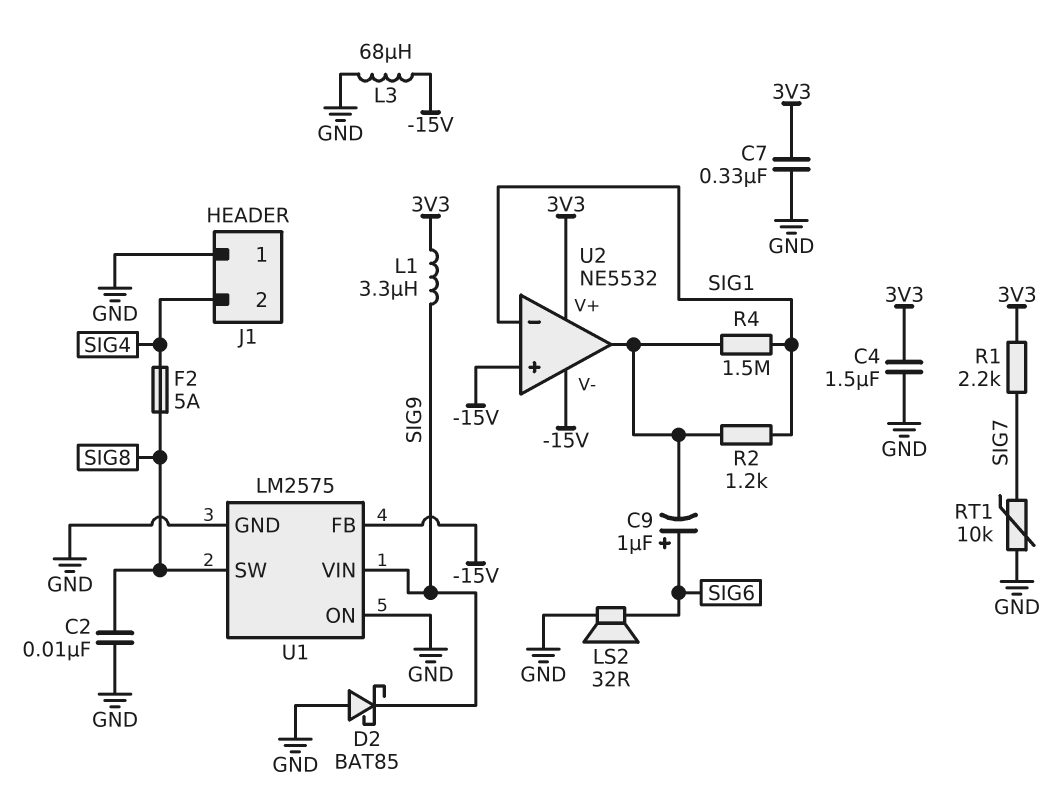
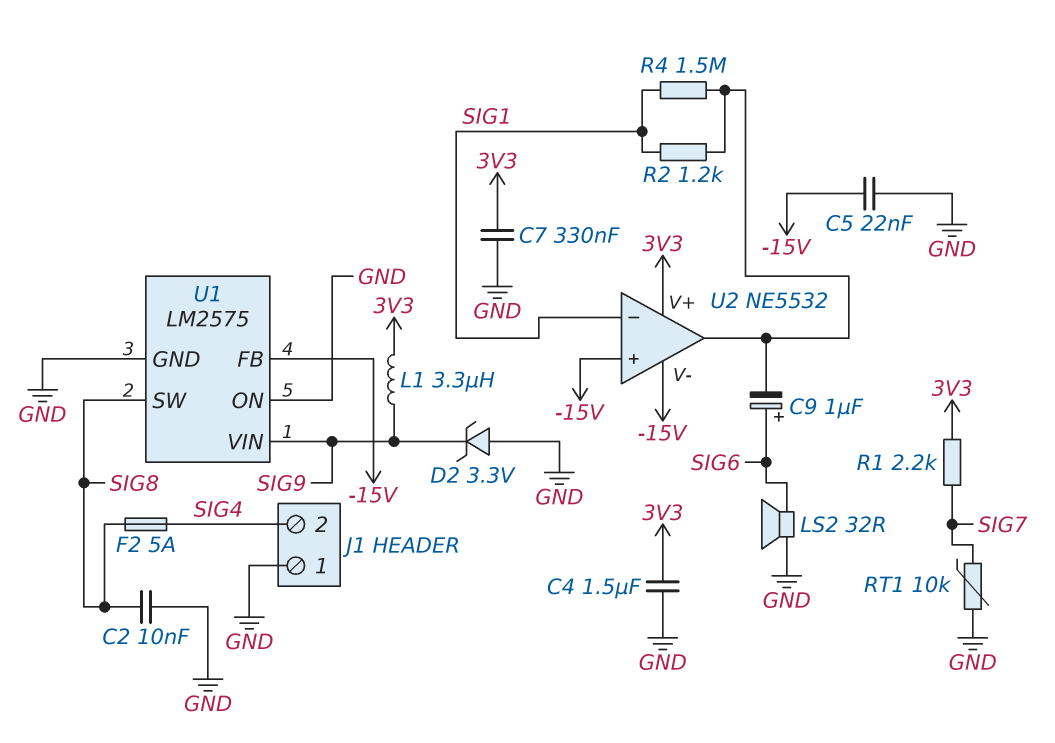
C5: none -> 22nF (-15V, GND)
D2: schottky BAT85 (A GND, K SIG9) -> zener 3.3V (A GND, K SIG9)
L3: 68uH (-15V, GND) -> none

